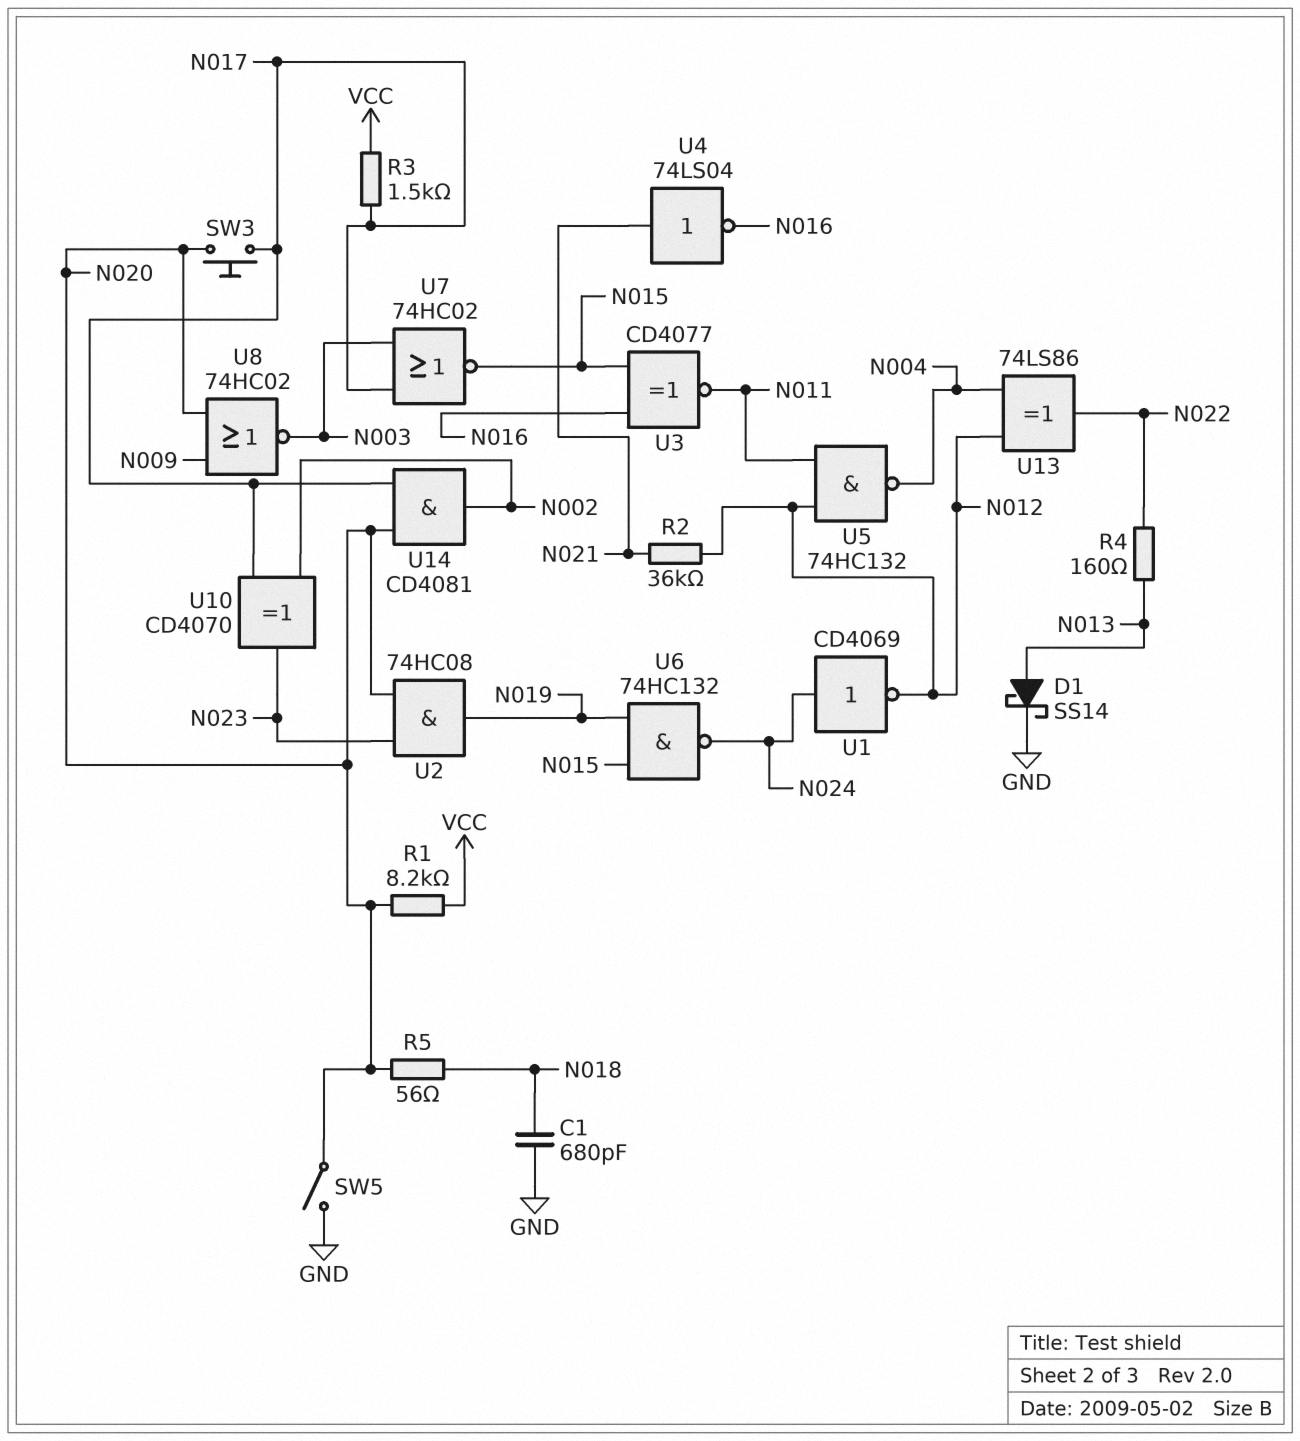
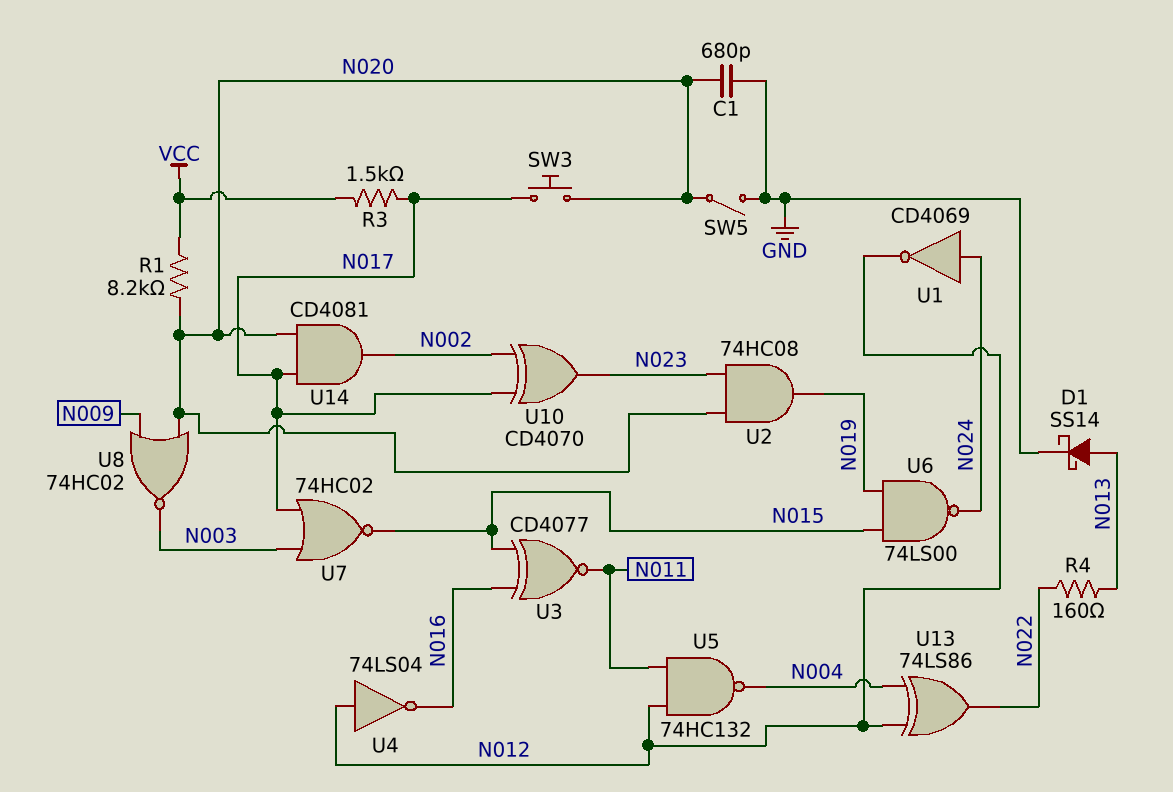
C1: 680pF (GND, N018) -> 680pF (GND, N020)
R2: 36k (N012, N021) -> none
R5: 56 (N018, N020) -> none
U4: NOT 74LS04 (in N021, out N016) -> NOT 74LS04 (in N012, out N016)
U6: NAND 74HC132 (in N015, in N019, out N024) -> NAND 74LS00 (in N015, in N019, out N024)

